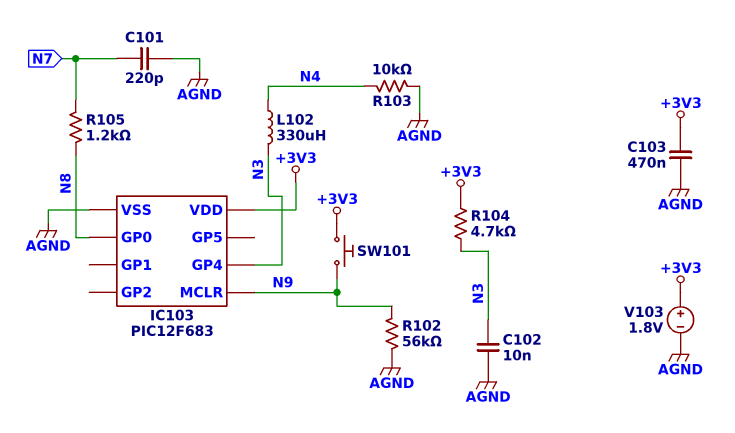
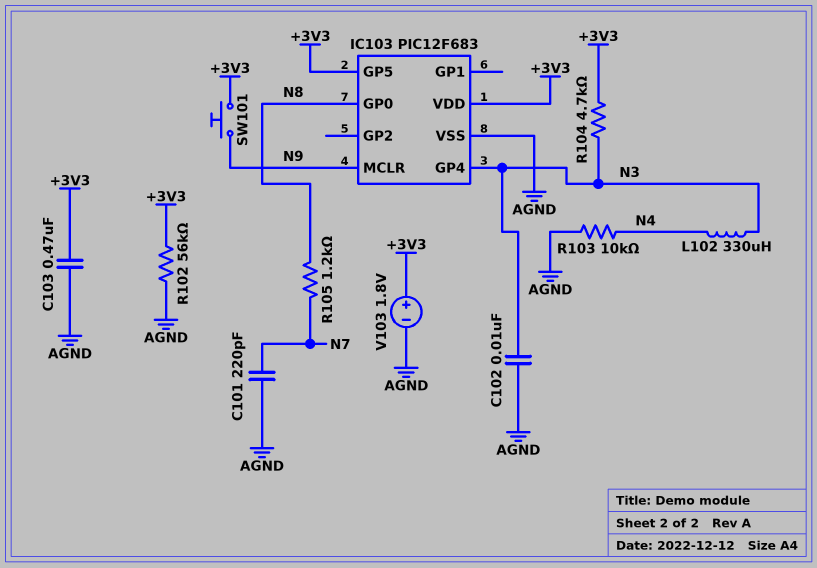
IC103 pin GP5: none -> +3V3
R102: 56k (AGND, N9) -> 56k (+3V3, AGND)

